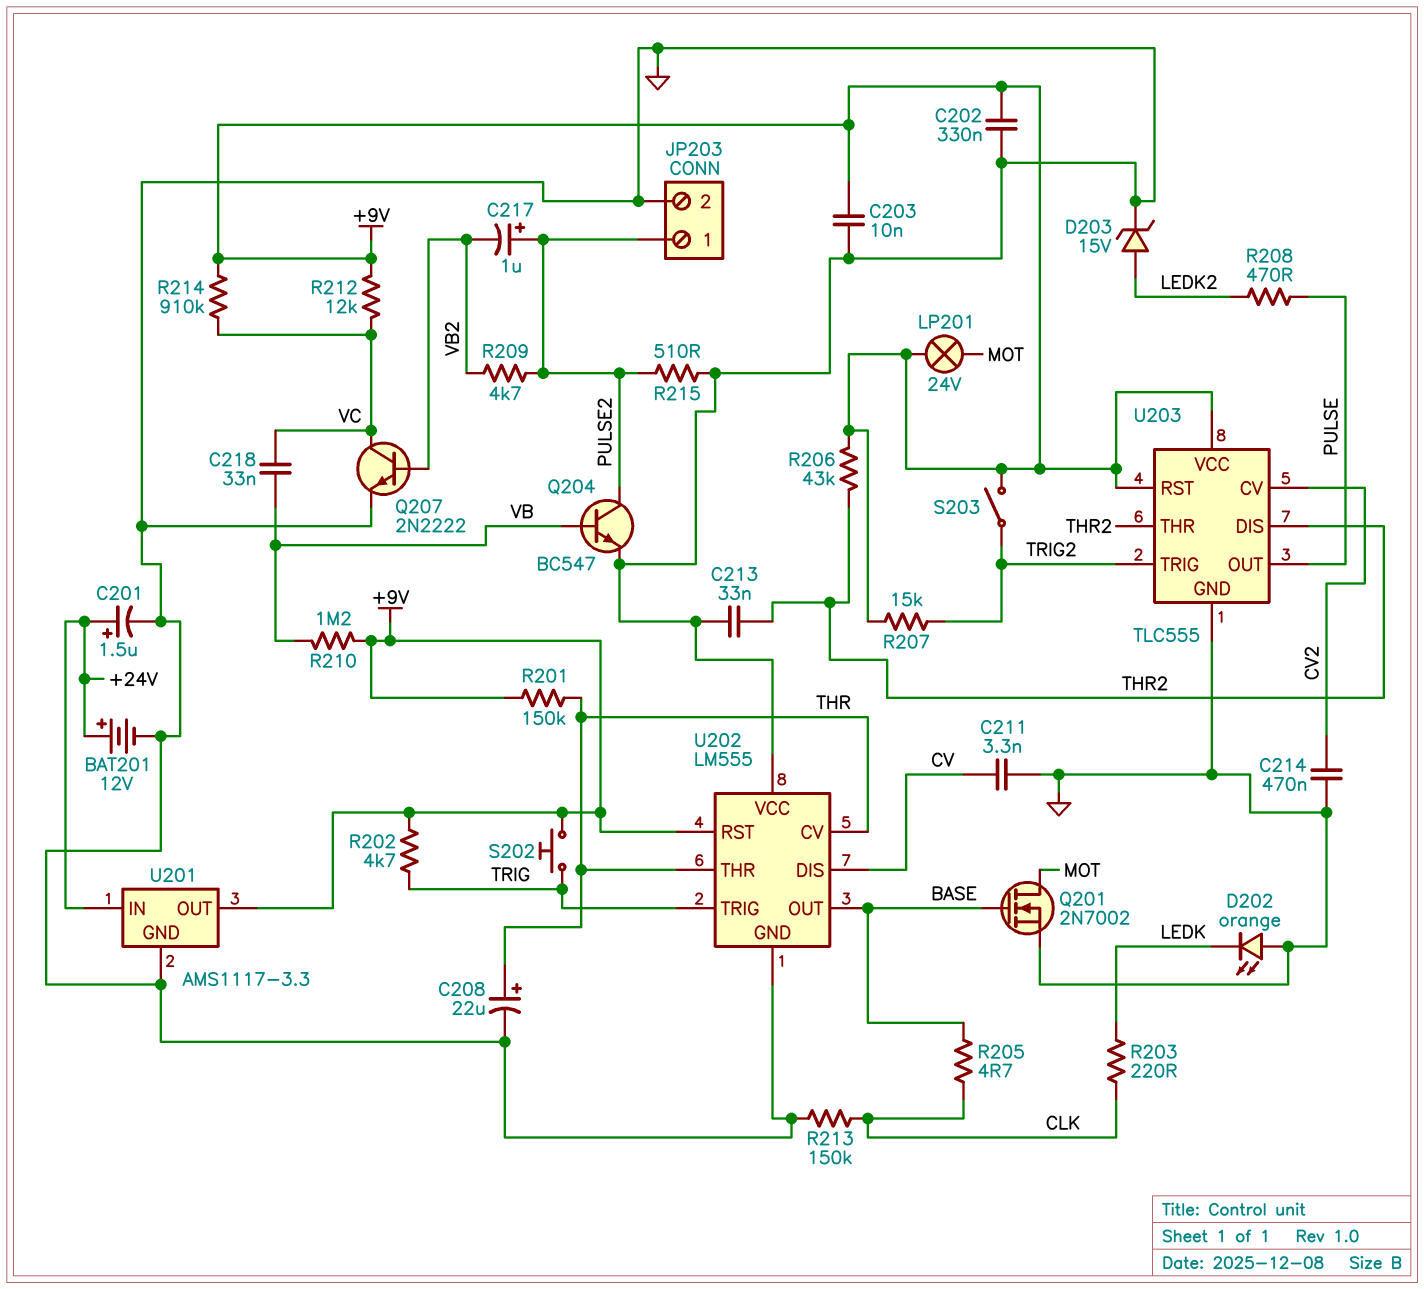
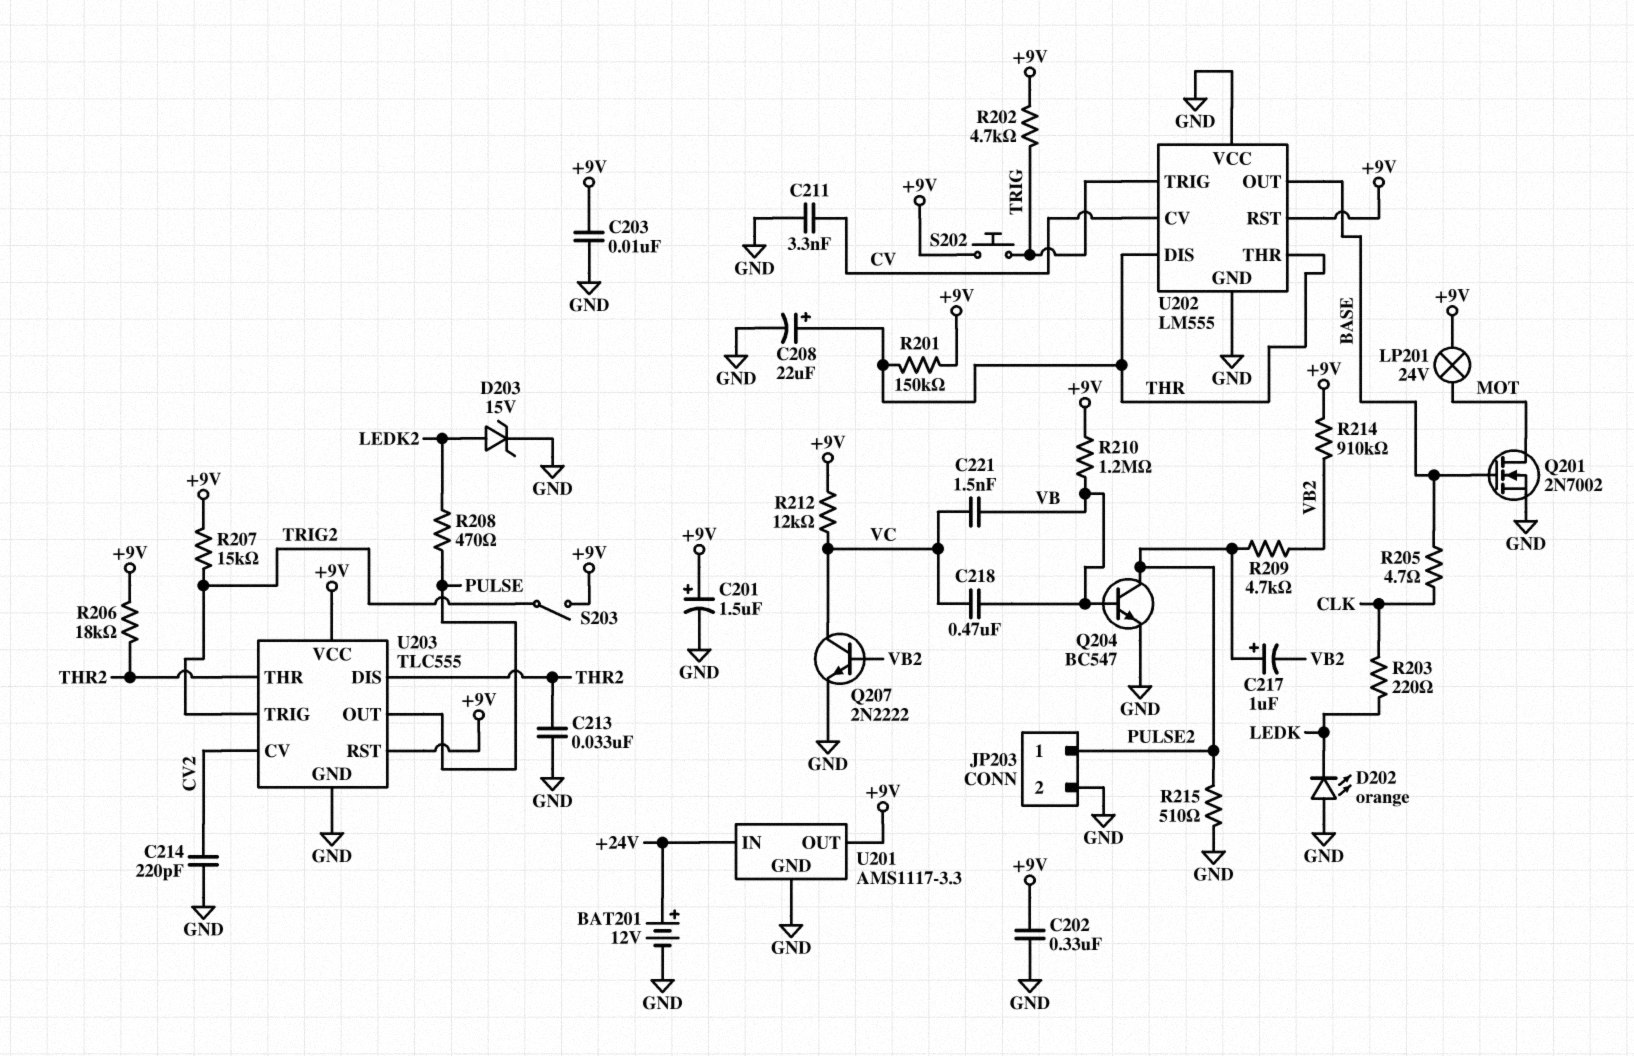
C201: 1.5uF (plus +24V, minus GND) -> 1.5uF (plus +9V, minus GND)
C214: 470nF (CV2, GND) -> 220pF (CV2, GND)
C218: 33nF (VB, VC) -> 470nF (VB, VC)
C221: none -> 1.5nF (VB, VC)
R206: 43k (+9V, THR2) -> 18k (+9V, THR2)
R213: 150k (CLK, GND) -> none
R214: 910k (+9V, VC) -> 910k (+9V, VB2)
U202 pin CV: THR -> CV
U202 pin DIS: CV -> THR

